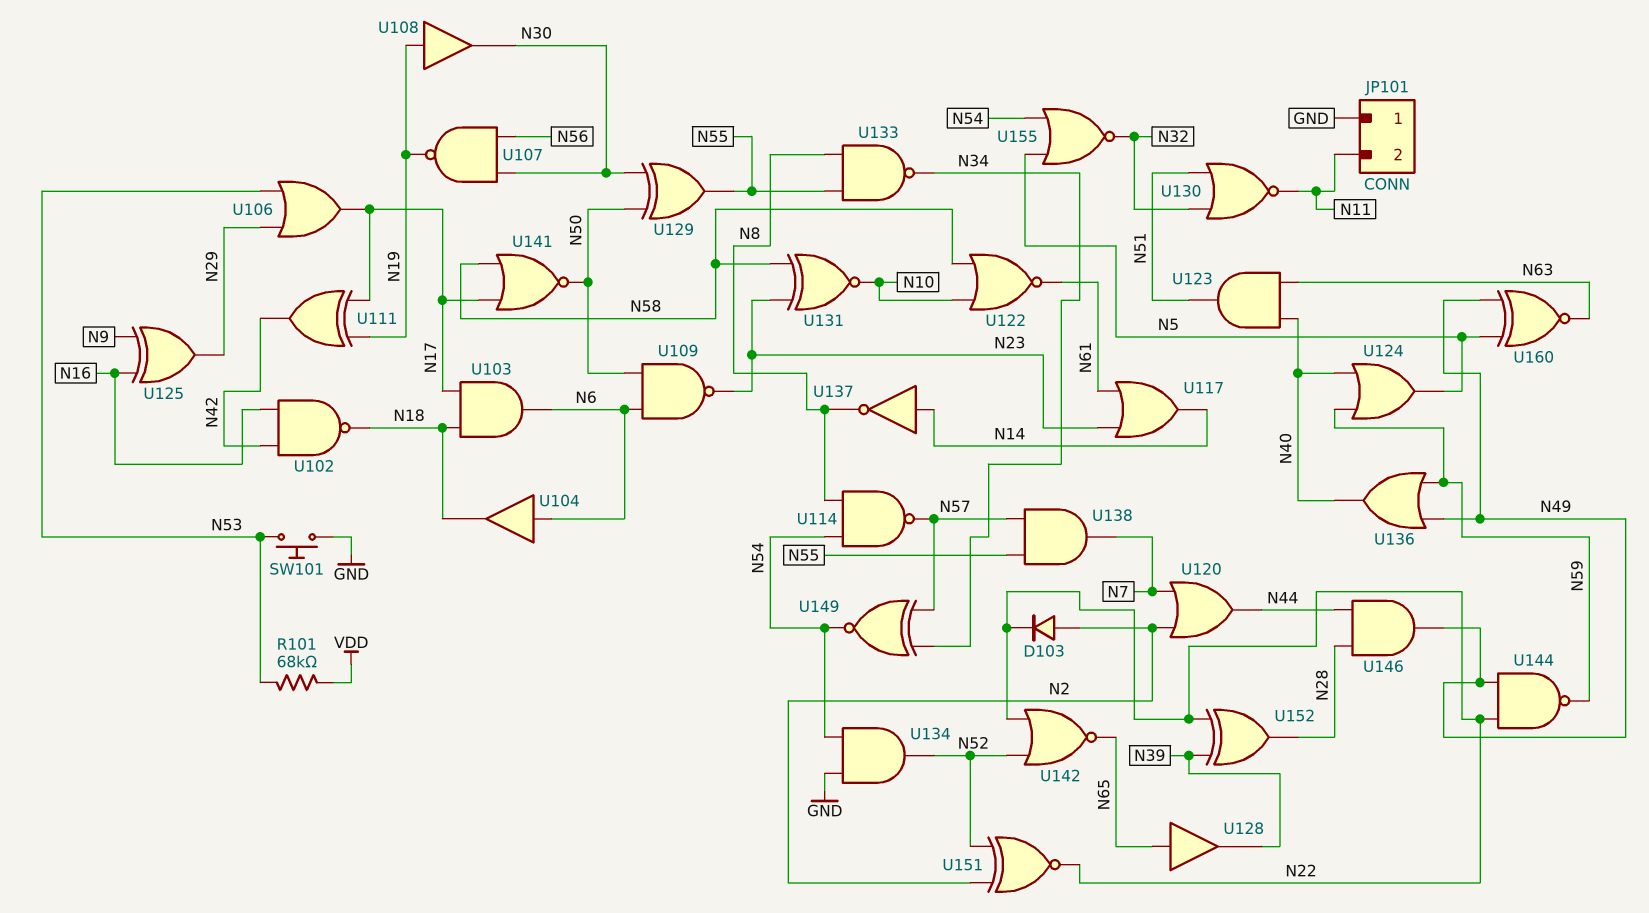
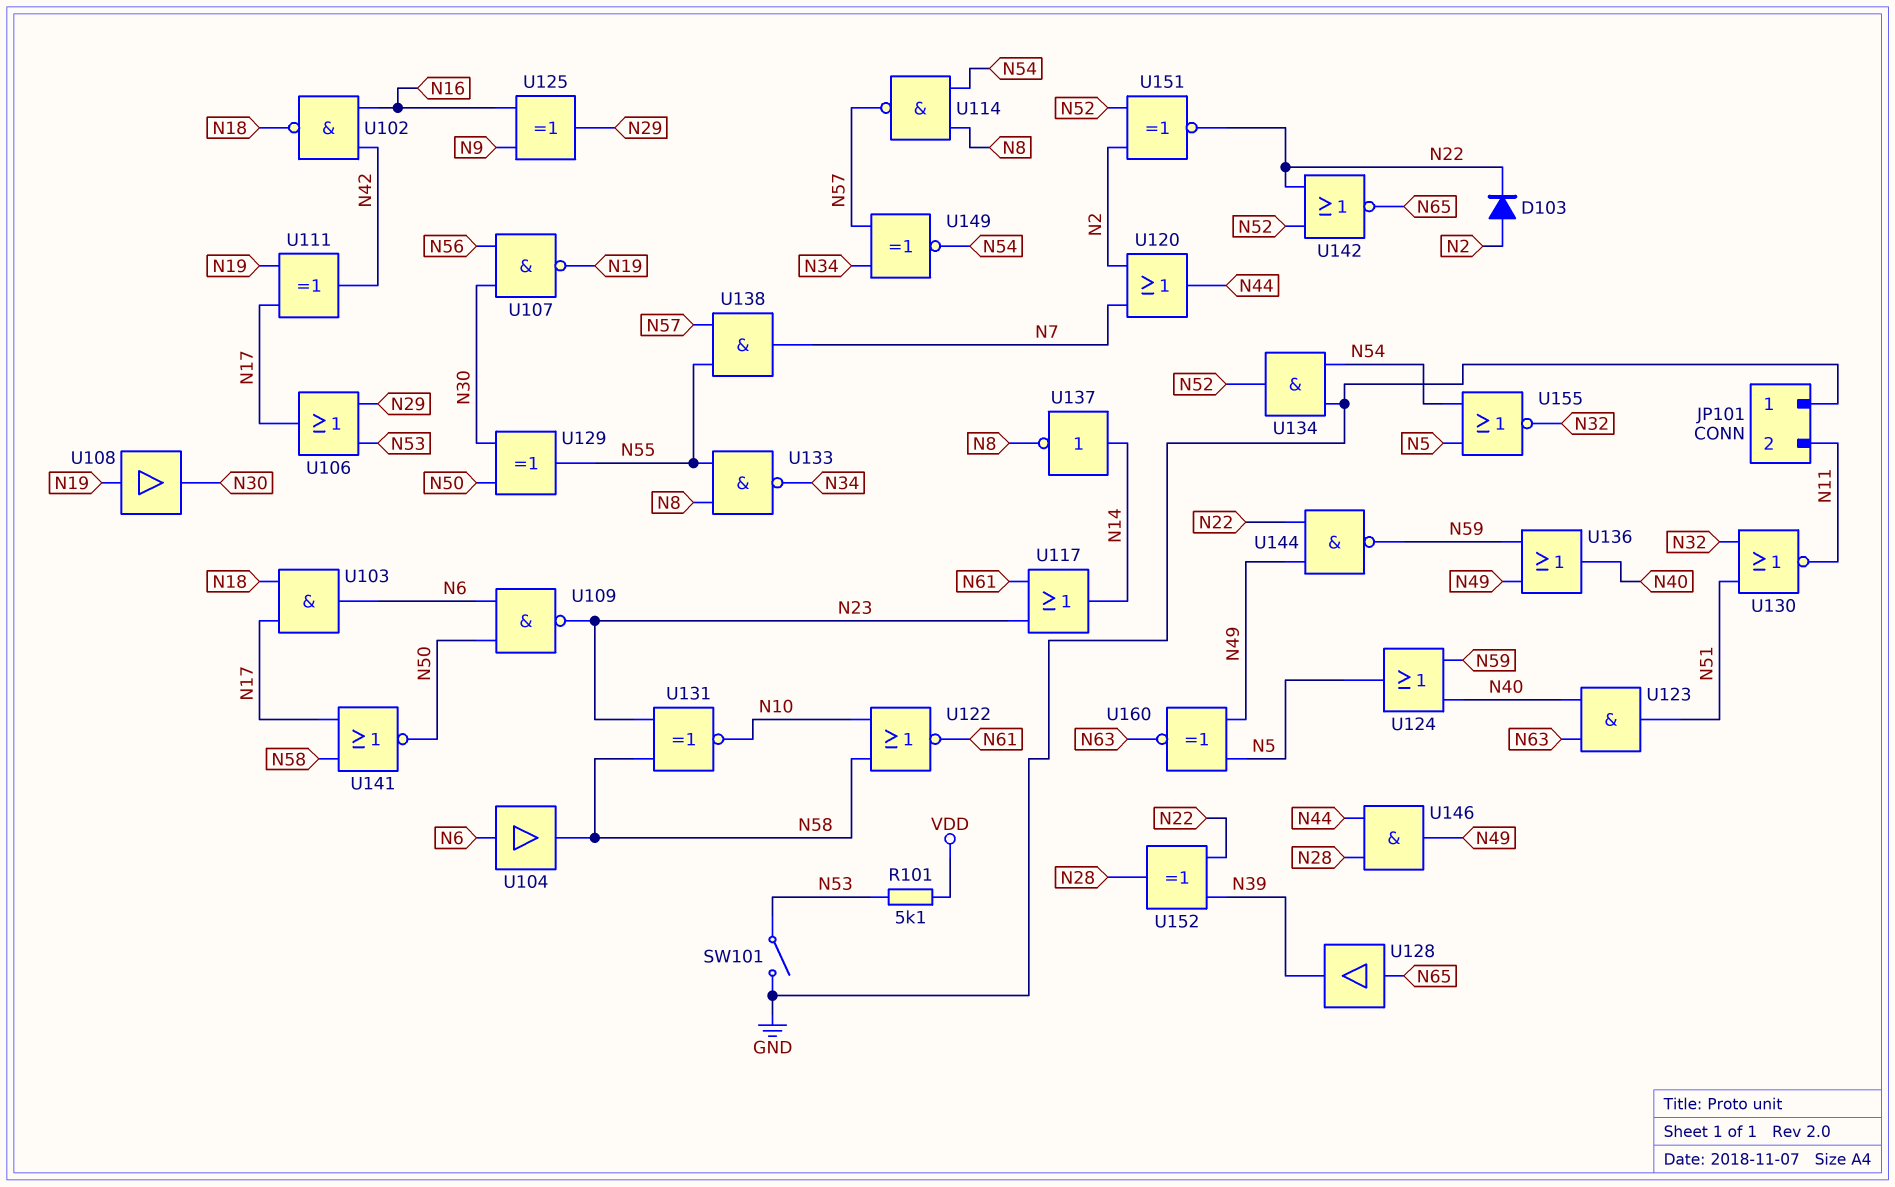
R101: 68k (N53, VDD) -> 5.1k (N53, VDD)
SW101: button (GND, N53) -> switch (GND, N53)
U104: buffer (in N6, out N18) -> buffer (in N6, out N58)

